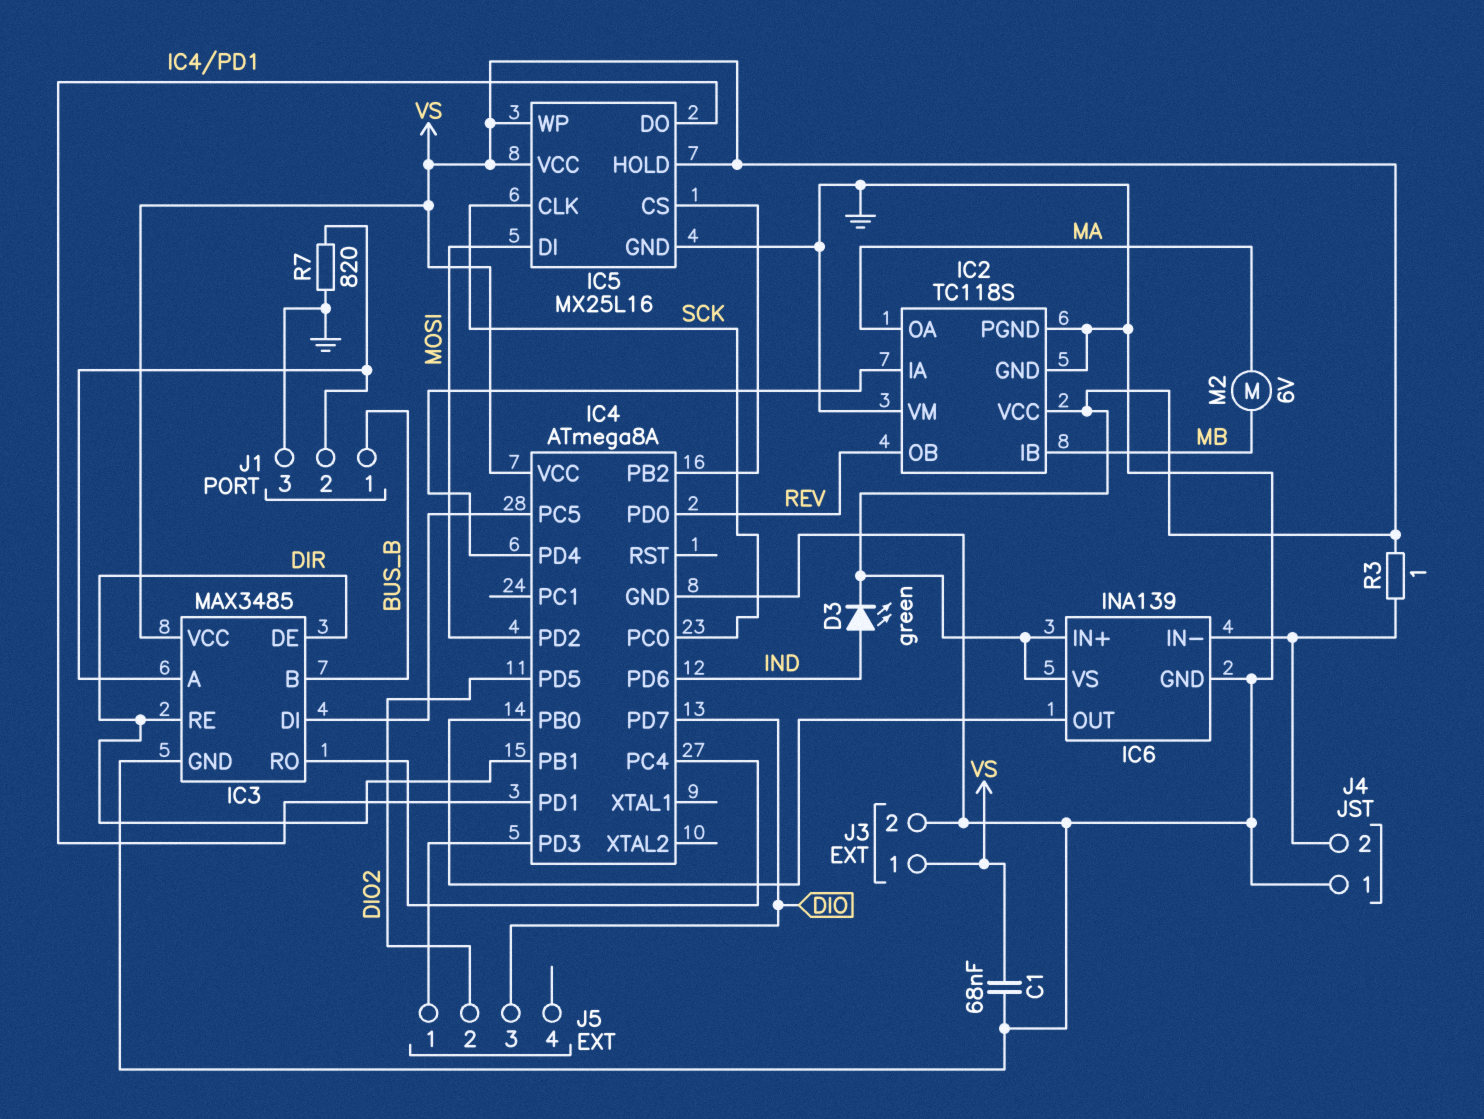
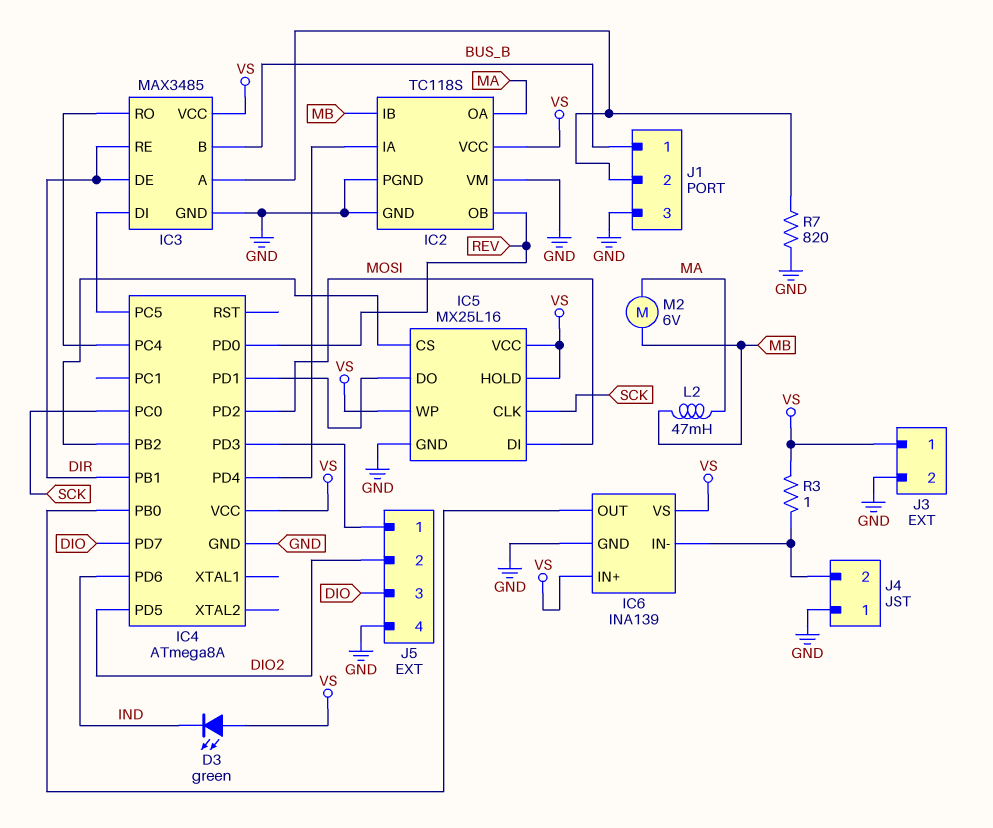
C1: 68nF (GND, VS) -> none
D3: LED green (A IND, K VS) -> LED green (A VS, K IND)
J5 pin 4: none -> GND
L2: none -> 47mH (MA, MB)

